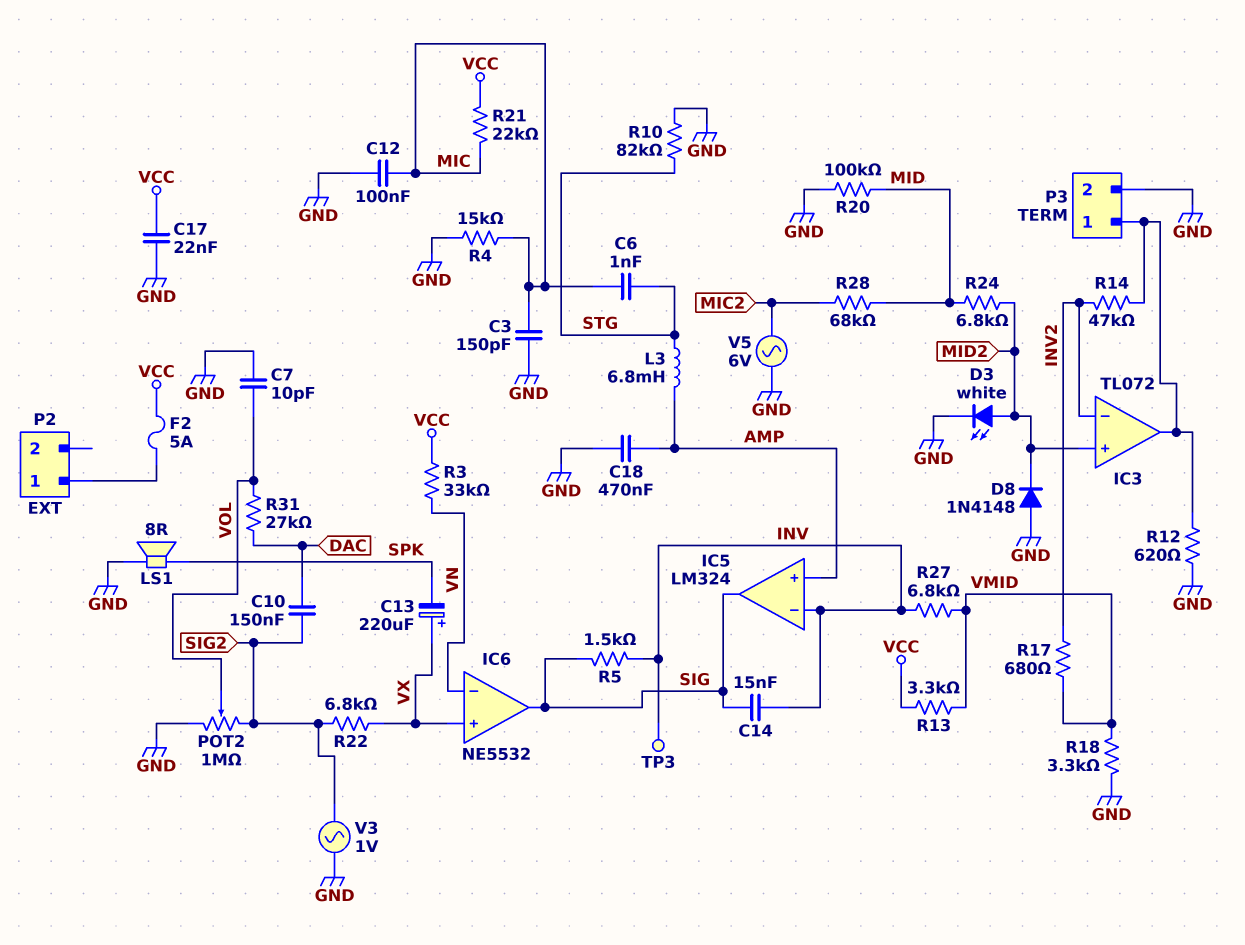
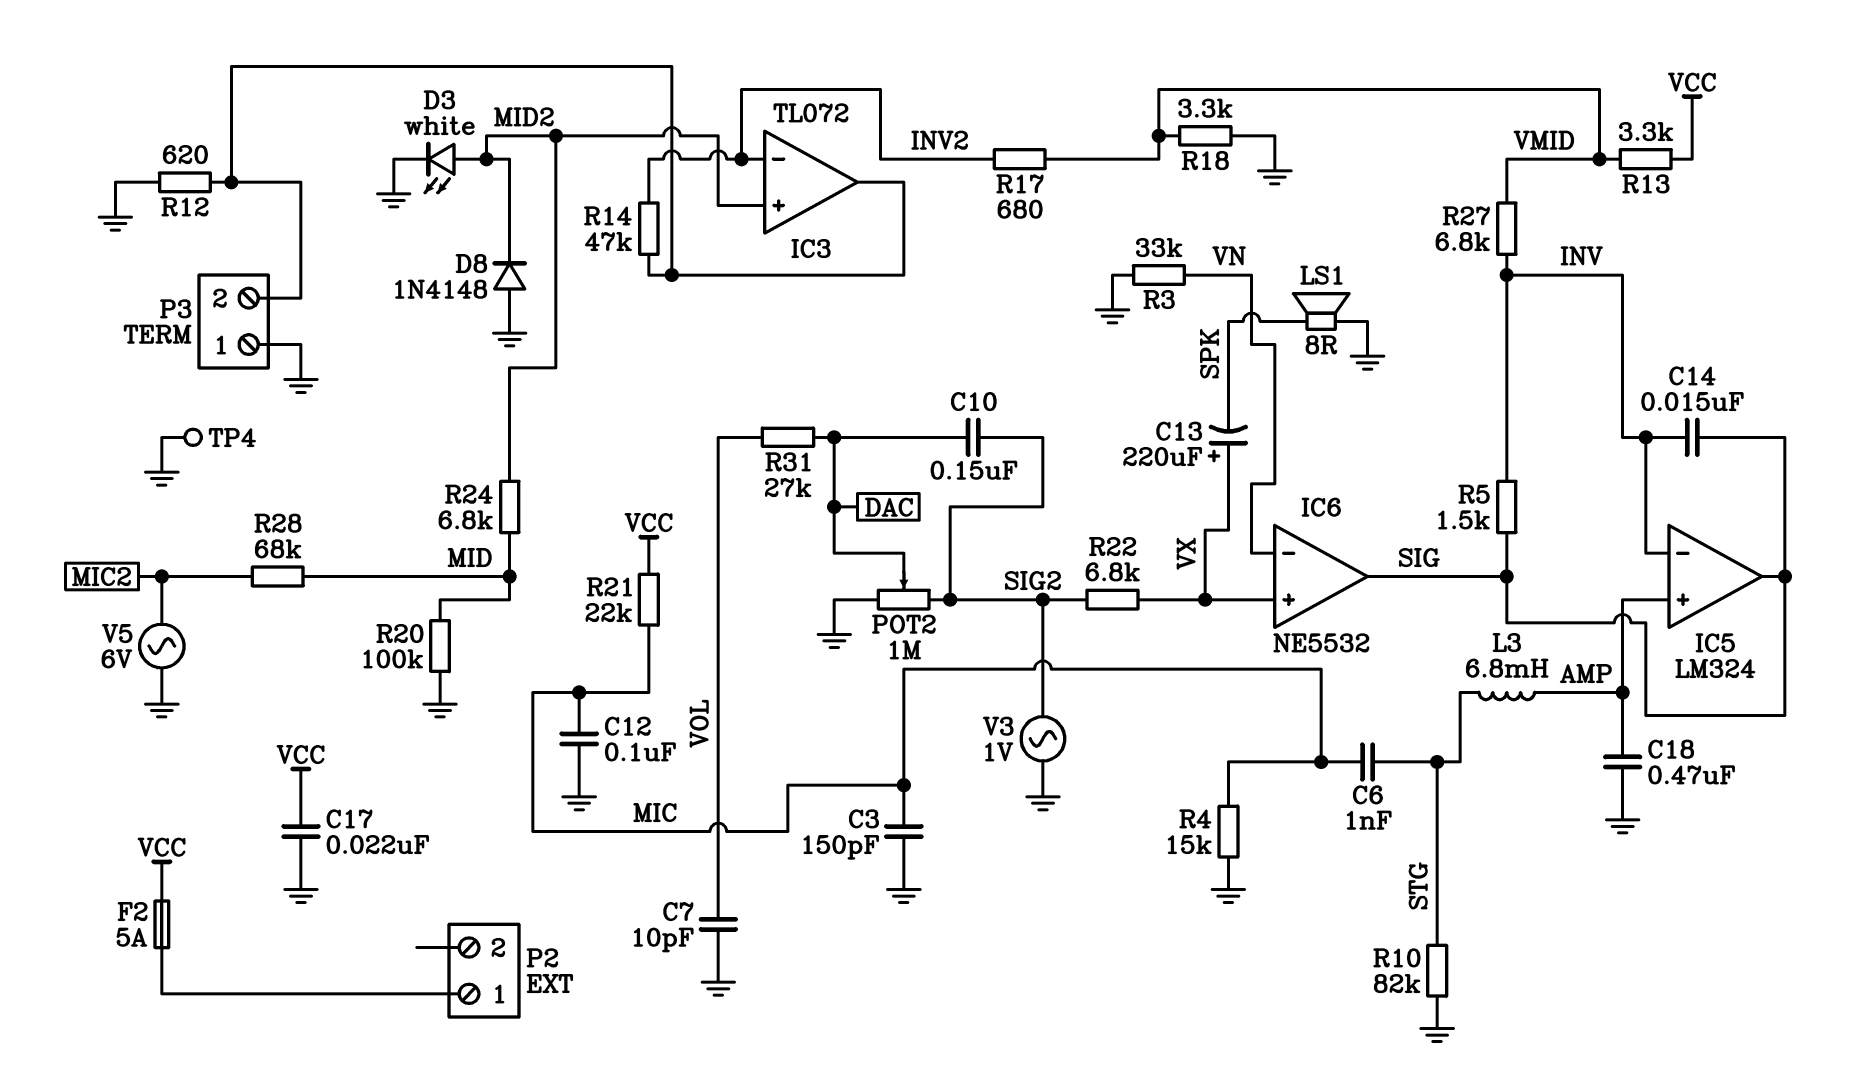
P3 pin 1: IC3/out -> GND
P3 pin 2: GND -> IC3/out
POT2: 1M (GND, SIG2, wiper VOL) -> 1M (GND, SIG2, wiper DAC)
R3: 33k (VCC, VN) -> 33k (GND, VN)
TP3: test point (INV) -> none
TP4: none -> test point (GND)

